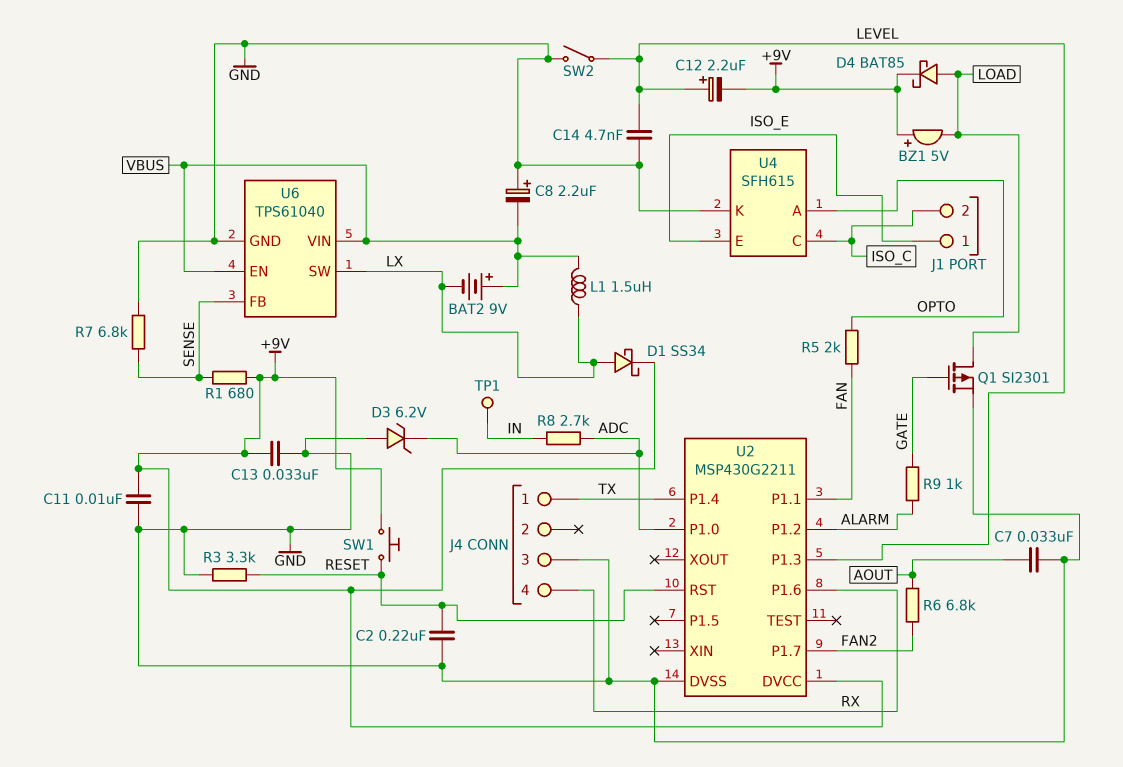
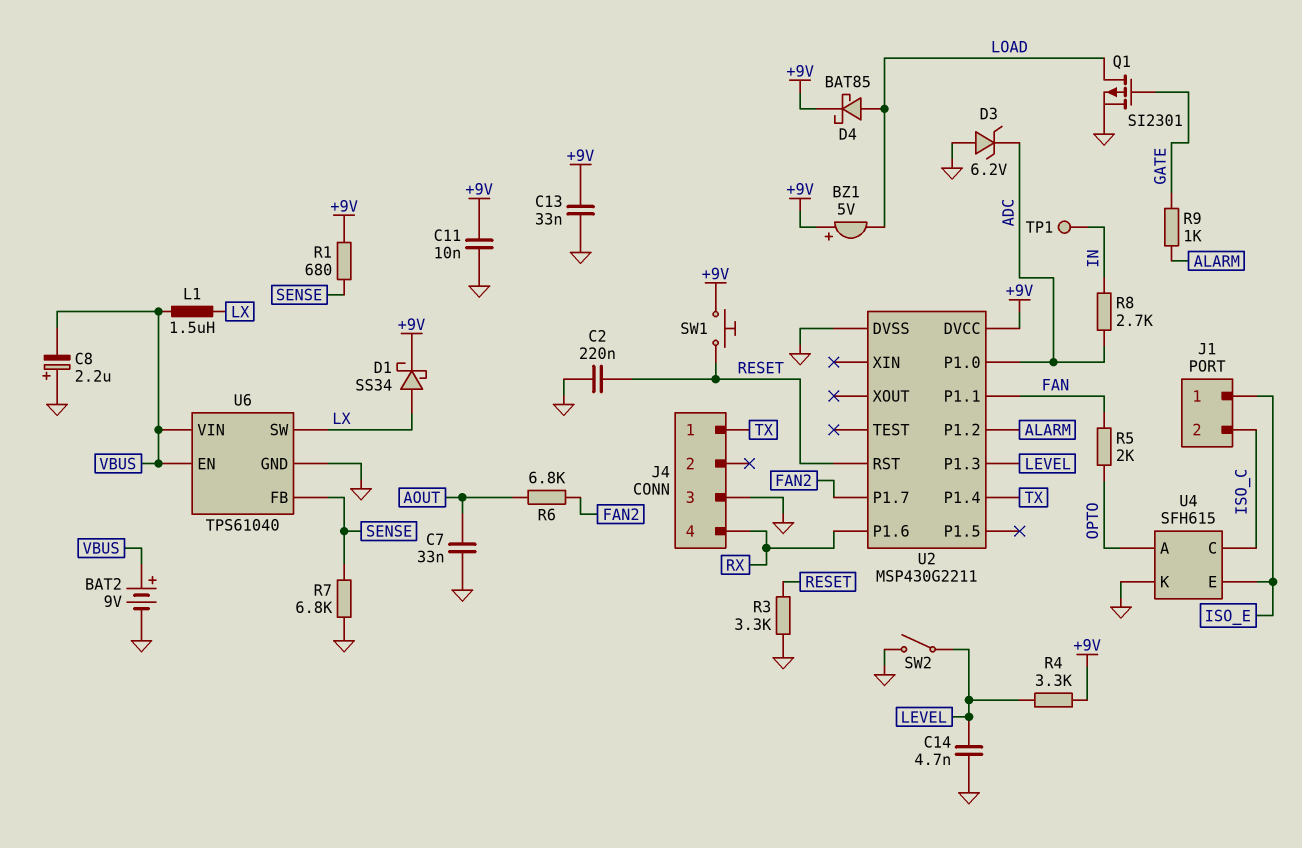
BAT2: 9V (plus VBUS, minus LX) -> 9V (plus VBUS, minus GND)
C12: 2.2uF (plus LEVEL, minus +9V) -> none
R4: none -> 3.3k (+9V, LEVEL)

